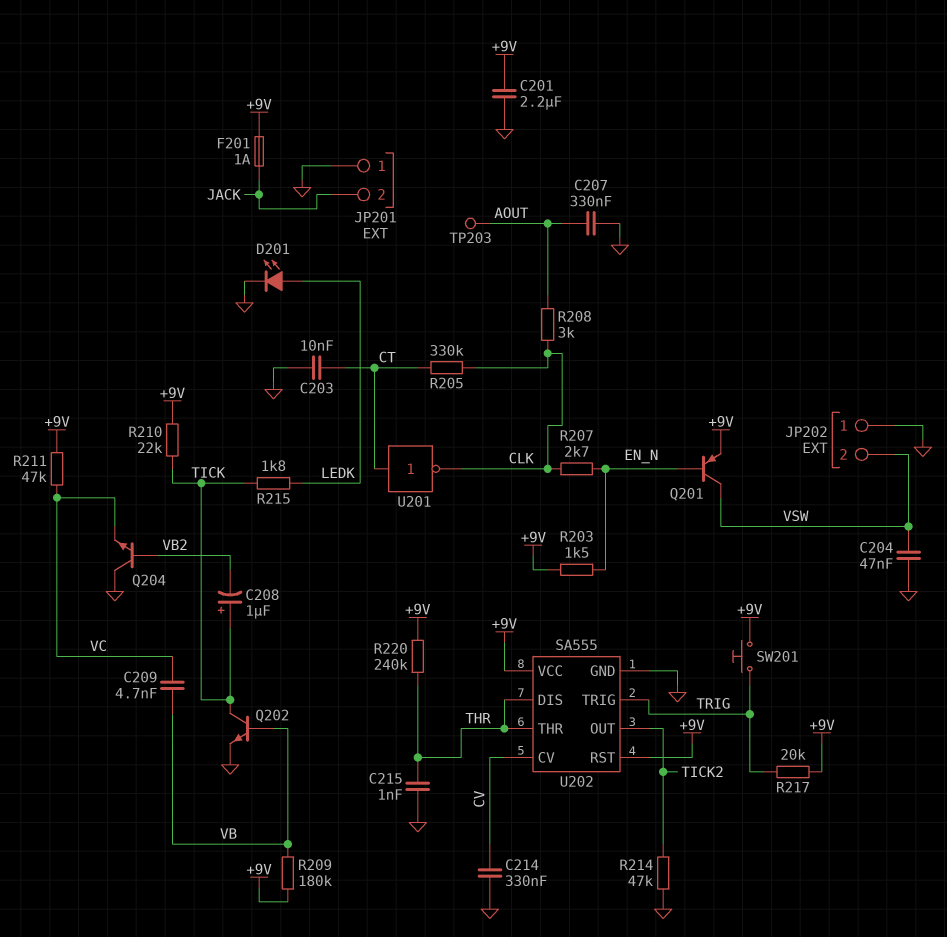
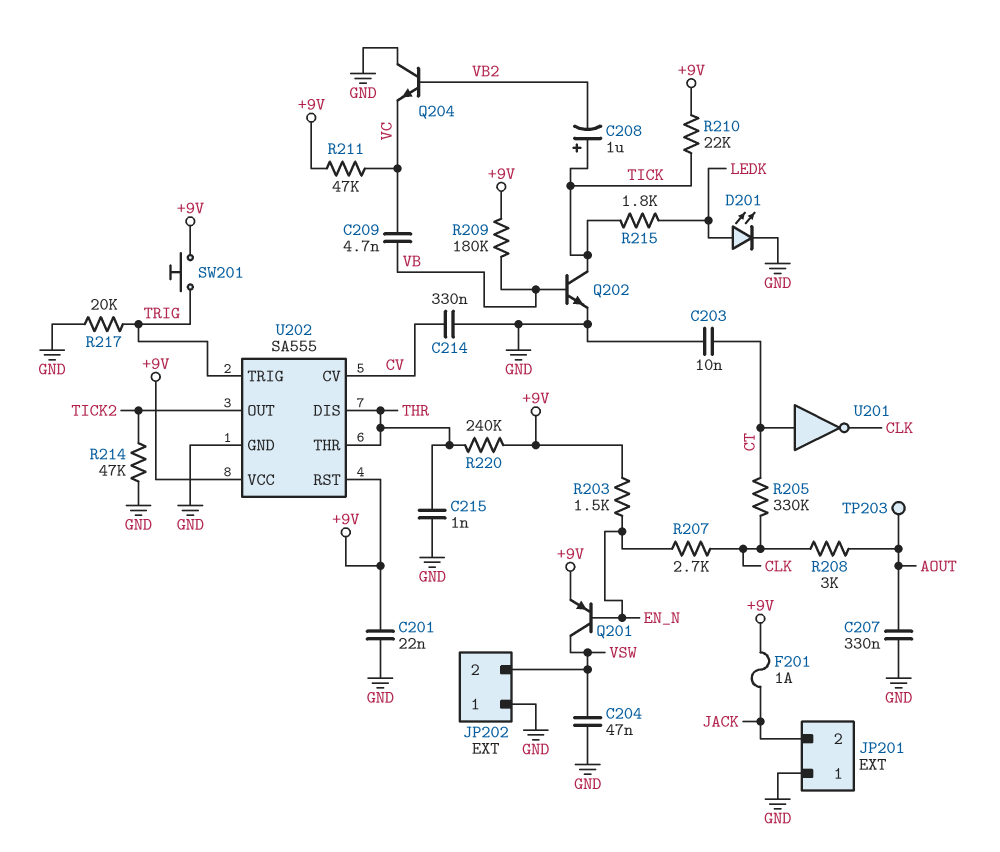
C201: 2.2uF (+9V, GND) -> 22nF (+9V, GND)
R217: 20k (+9V, TRIG) -> 20k (GND, TRIG)

